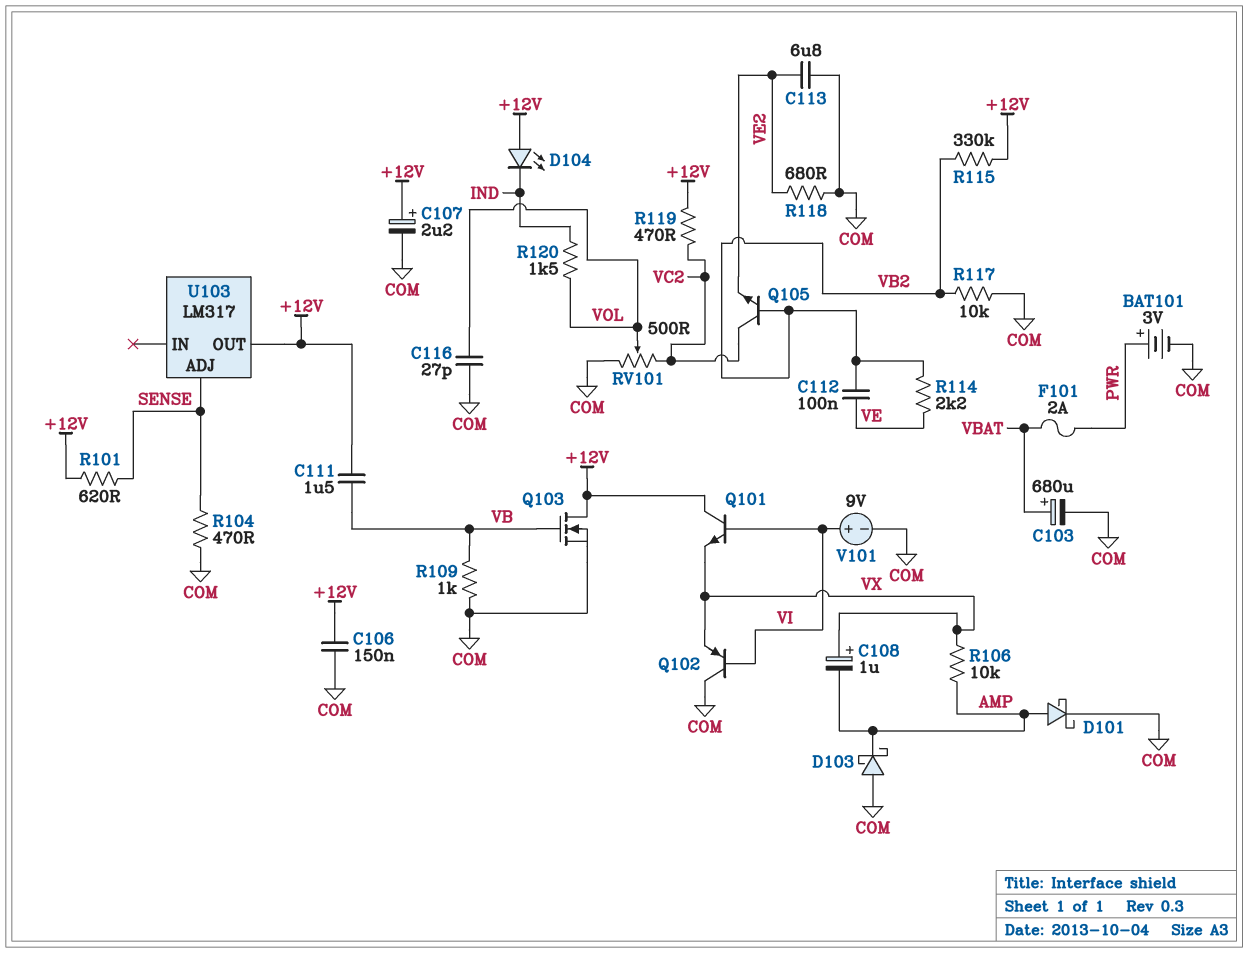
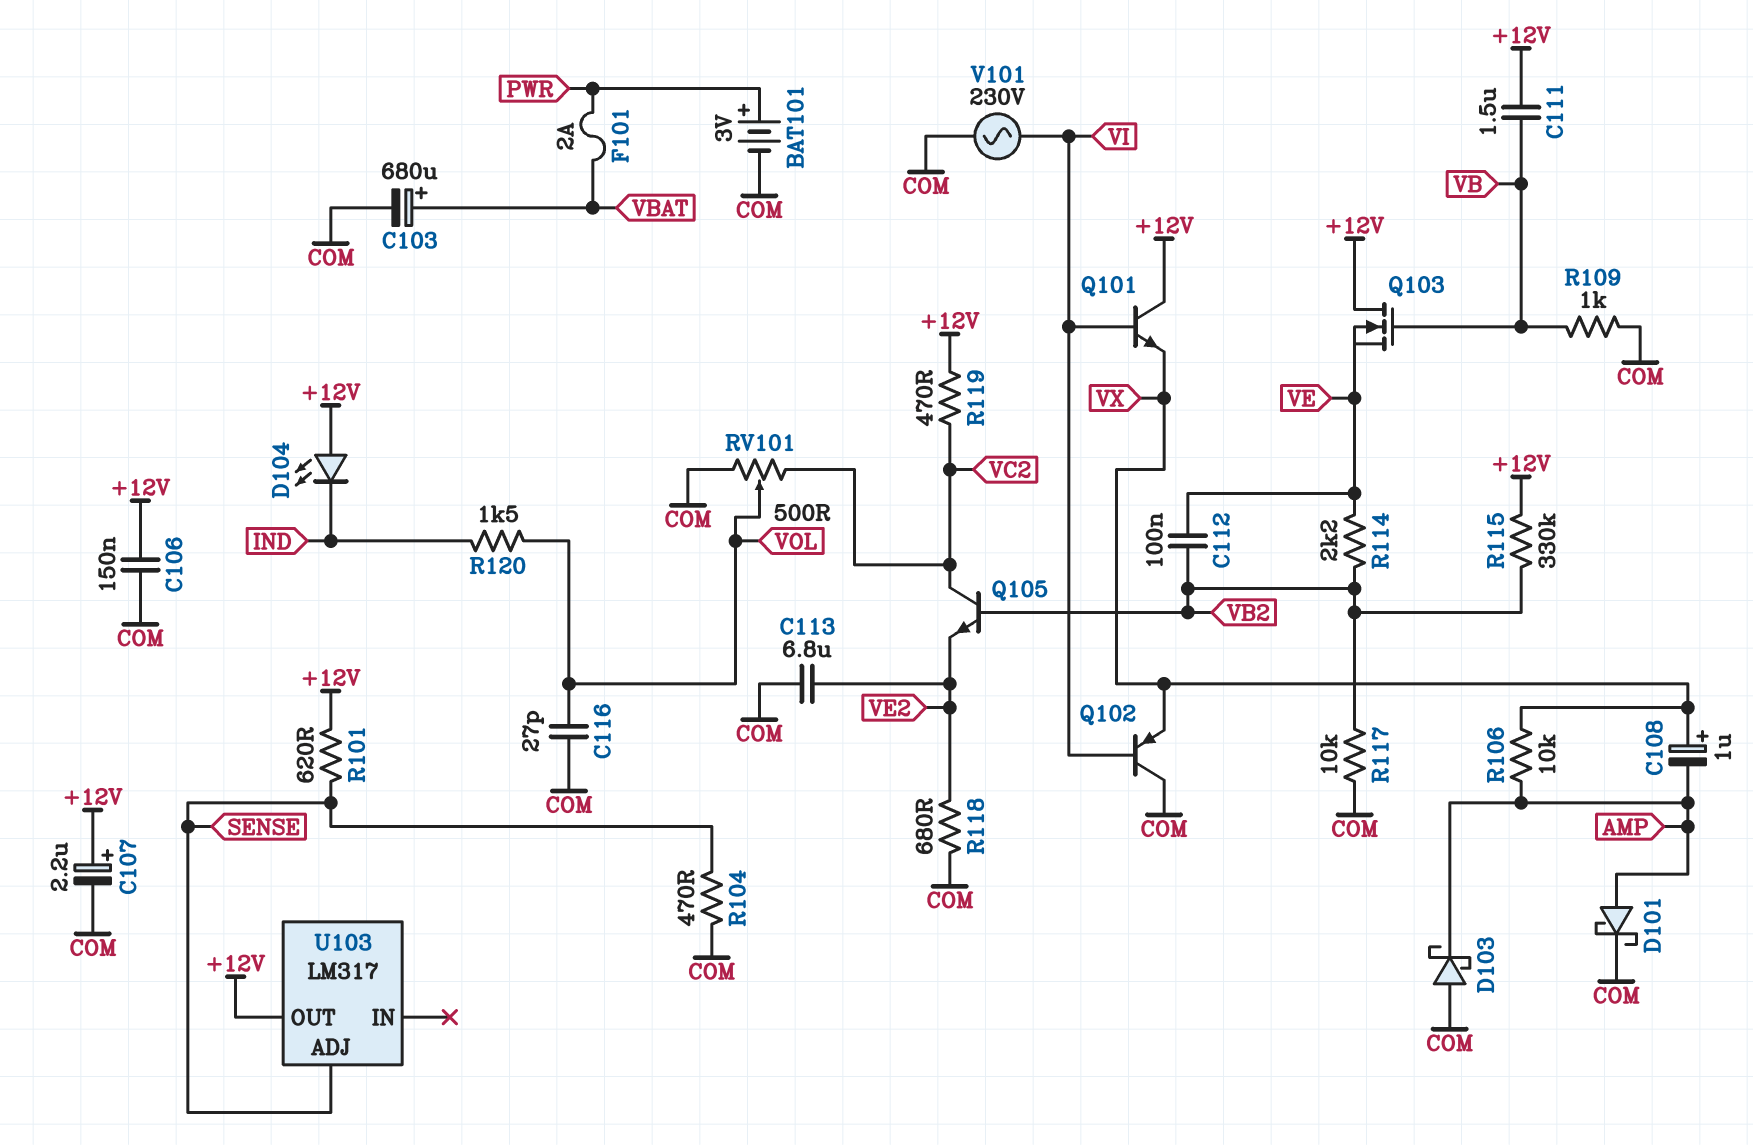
Q103: NMOS (G VB, D +12V, S COM) -> NMOS (G VB, D +12V, S VE)
V101: 9V (plus VI, minus COM) -> AC 230V (COM, VI)

